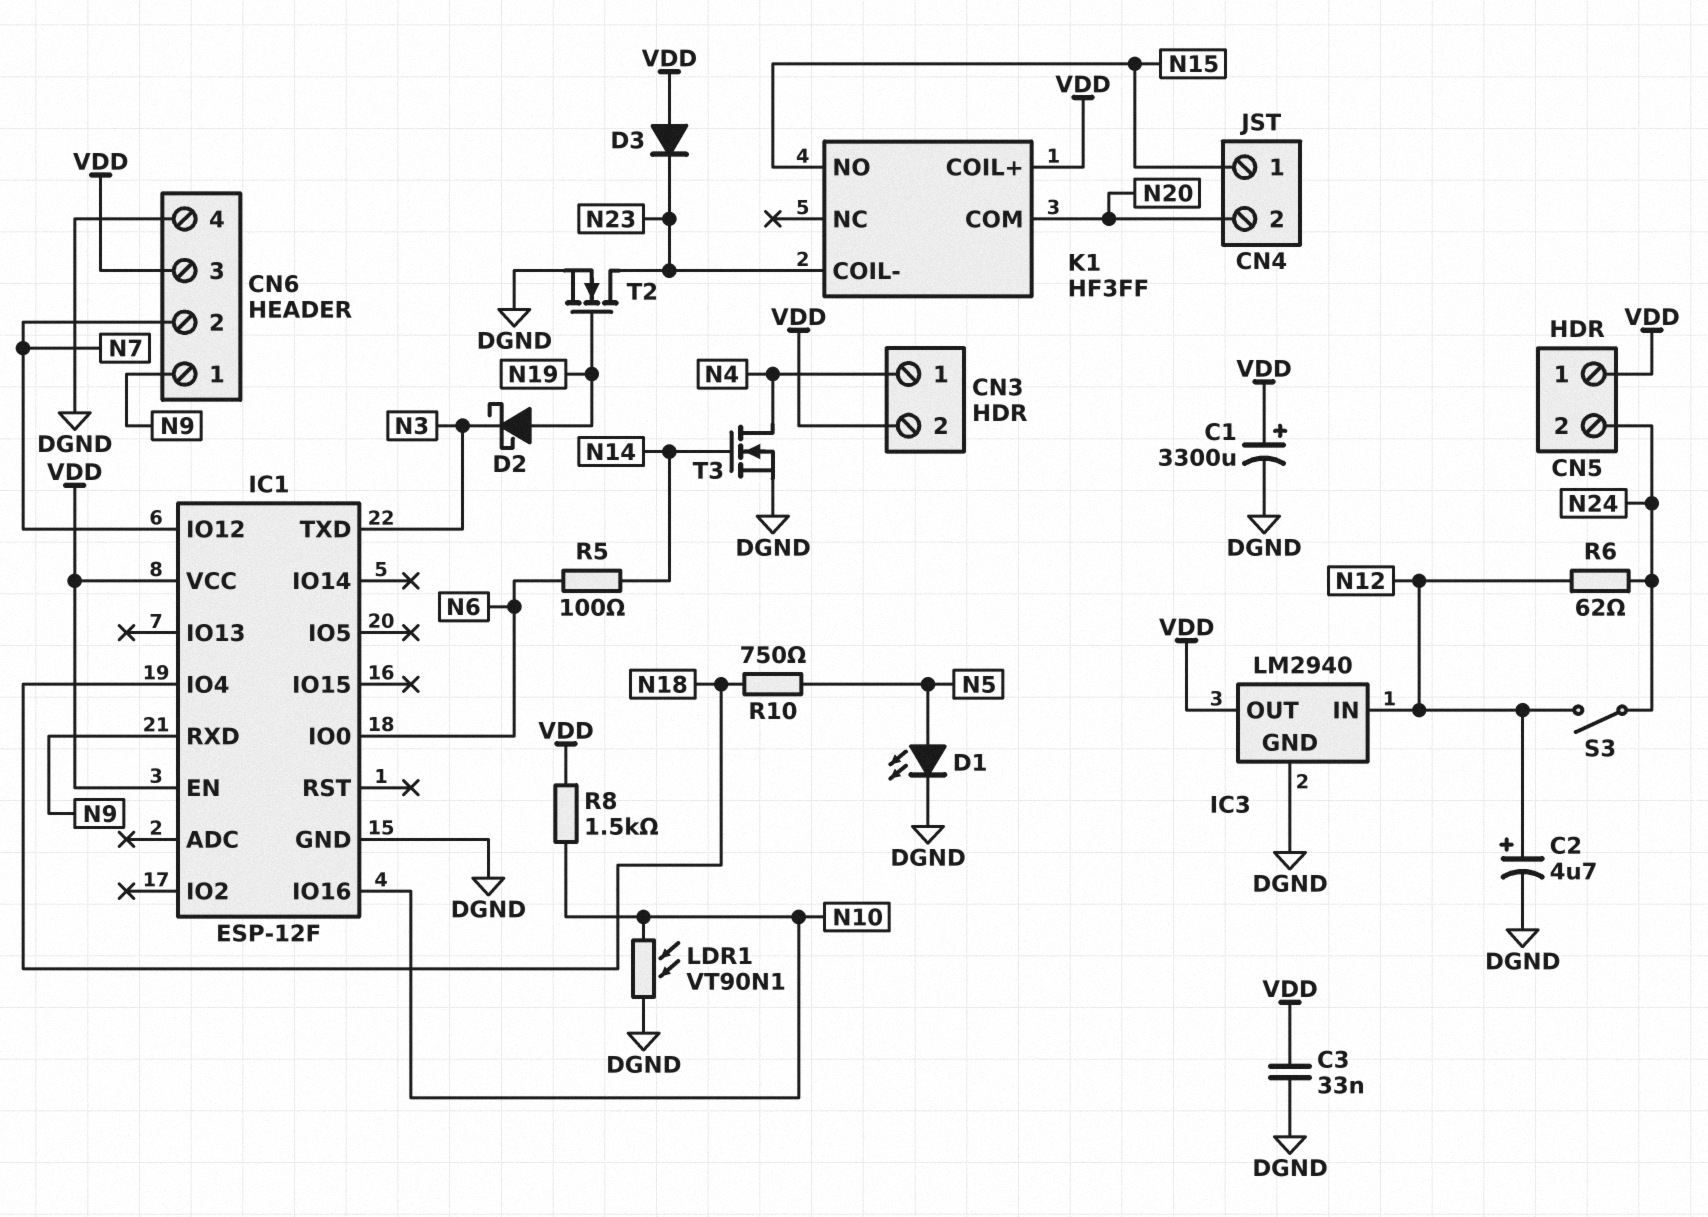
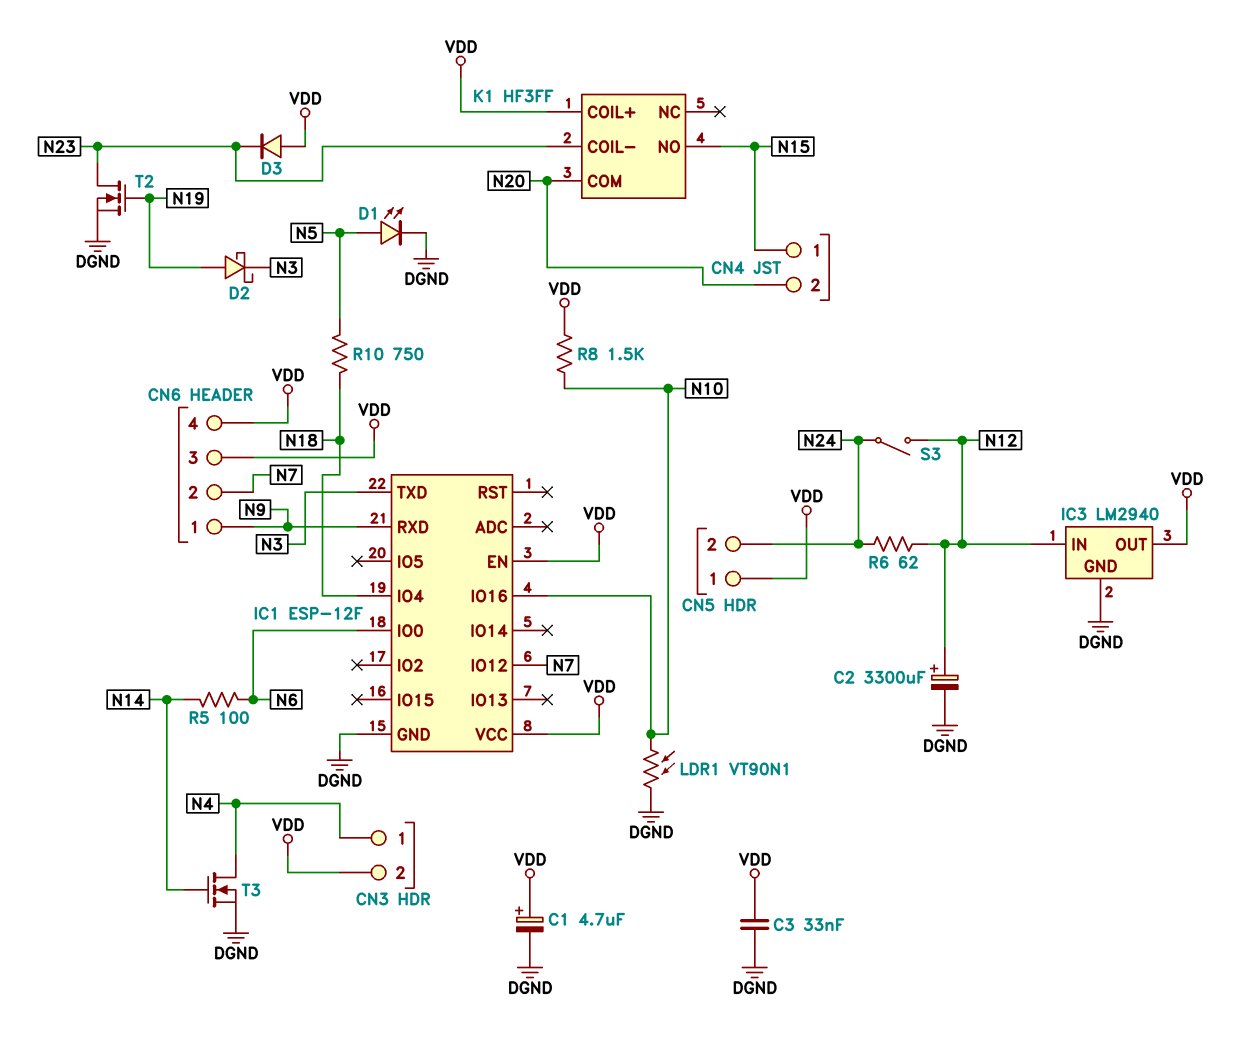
C1: 3300uF (plus VDD, minus DGND) -> 4.7uF (plus VDD, minus DGND)
C2: 4.7uF (plus N12, minus DGND) -> 3300uF (plus N12, minus DGND)
CN6 pin 4: DGND -> VDD

